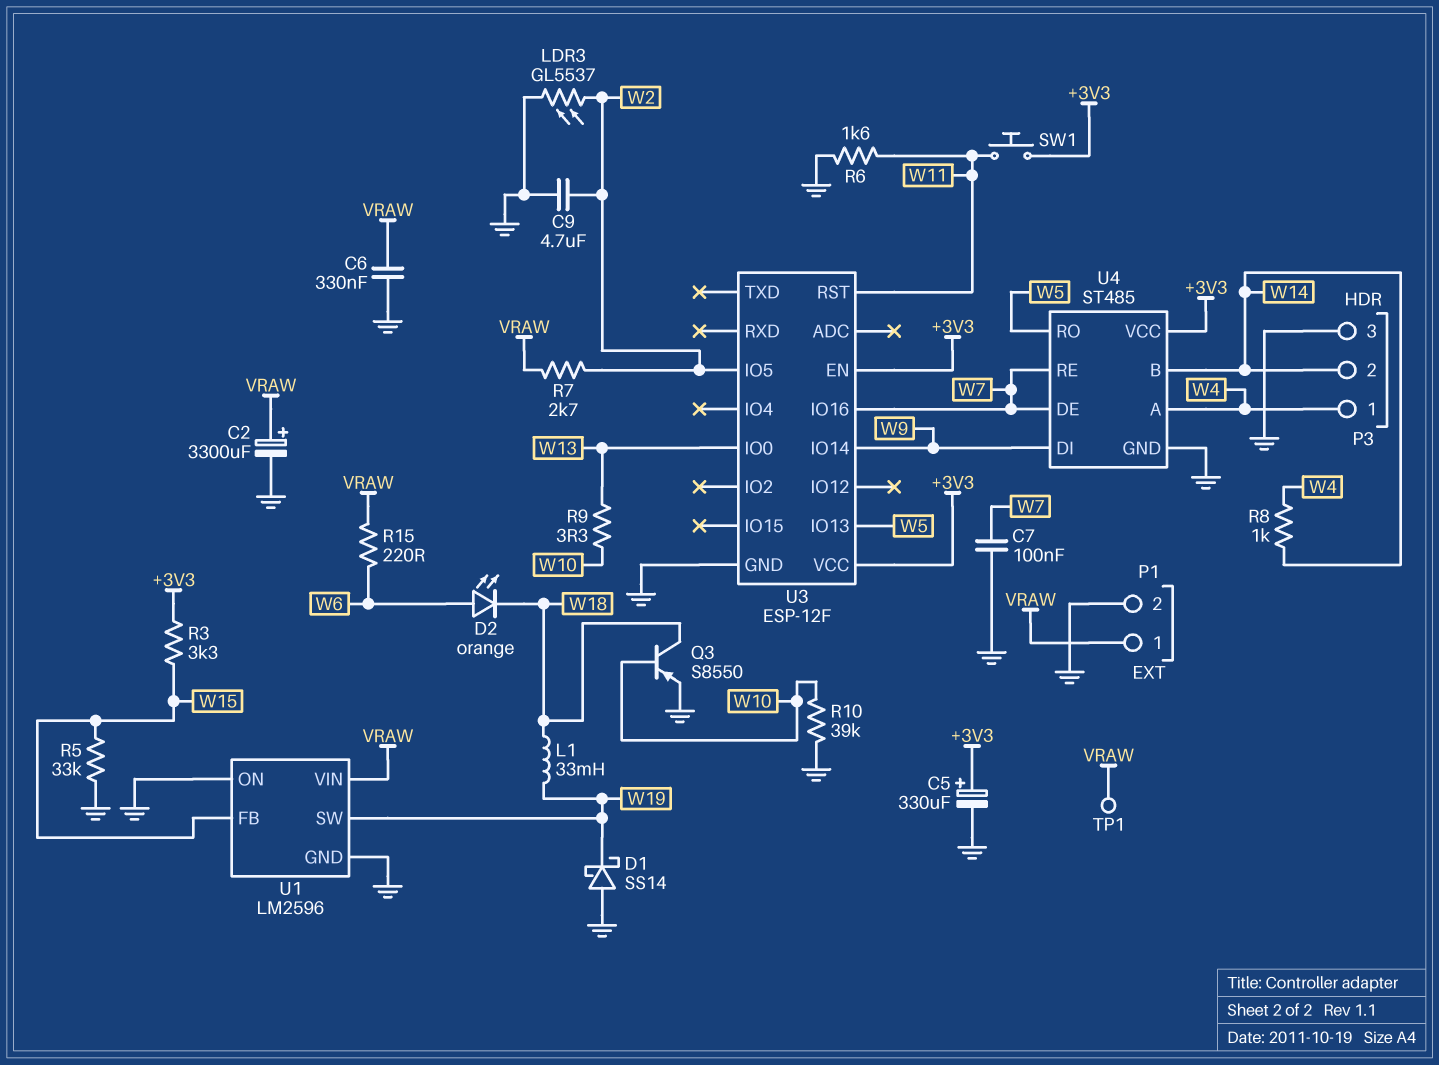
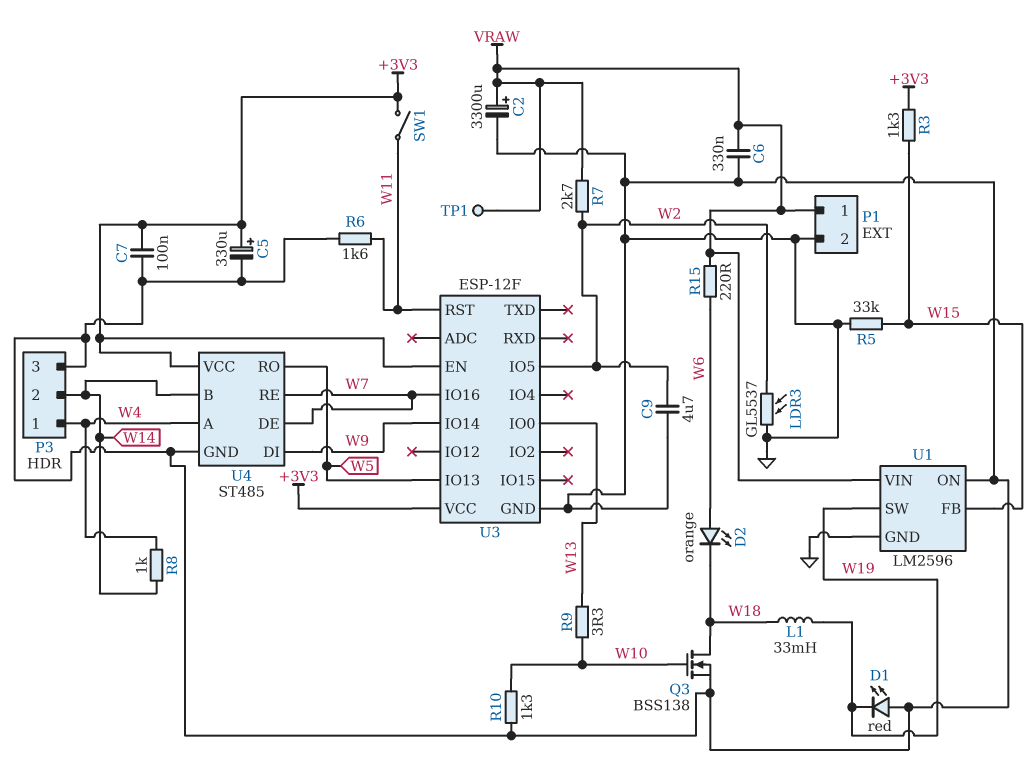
C7: 100nF (GND, W7) -> 100nF (+3V3, GND)
D1: schottky SS14 (A GND, K W19) -> LED red (A GND, K W19)
Q3: PNP S8550 (B W10, C W18, E GND) -> NMOS BSS138 (G W10, D W18, S GND)
R3: 3.3k (+3V3, W15) -> 1.3k (+3V3, W15)
R10: 39k (GND, W10) -> 1.3k (GND, W10)
SW1: button (+3V3, W11) -> switch (+3V3, W11)

